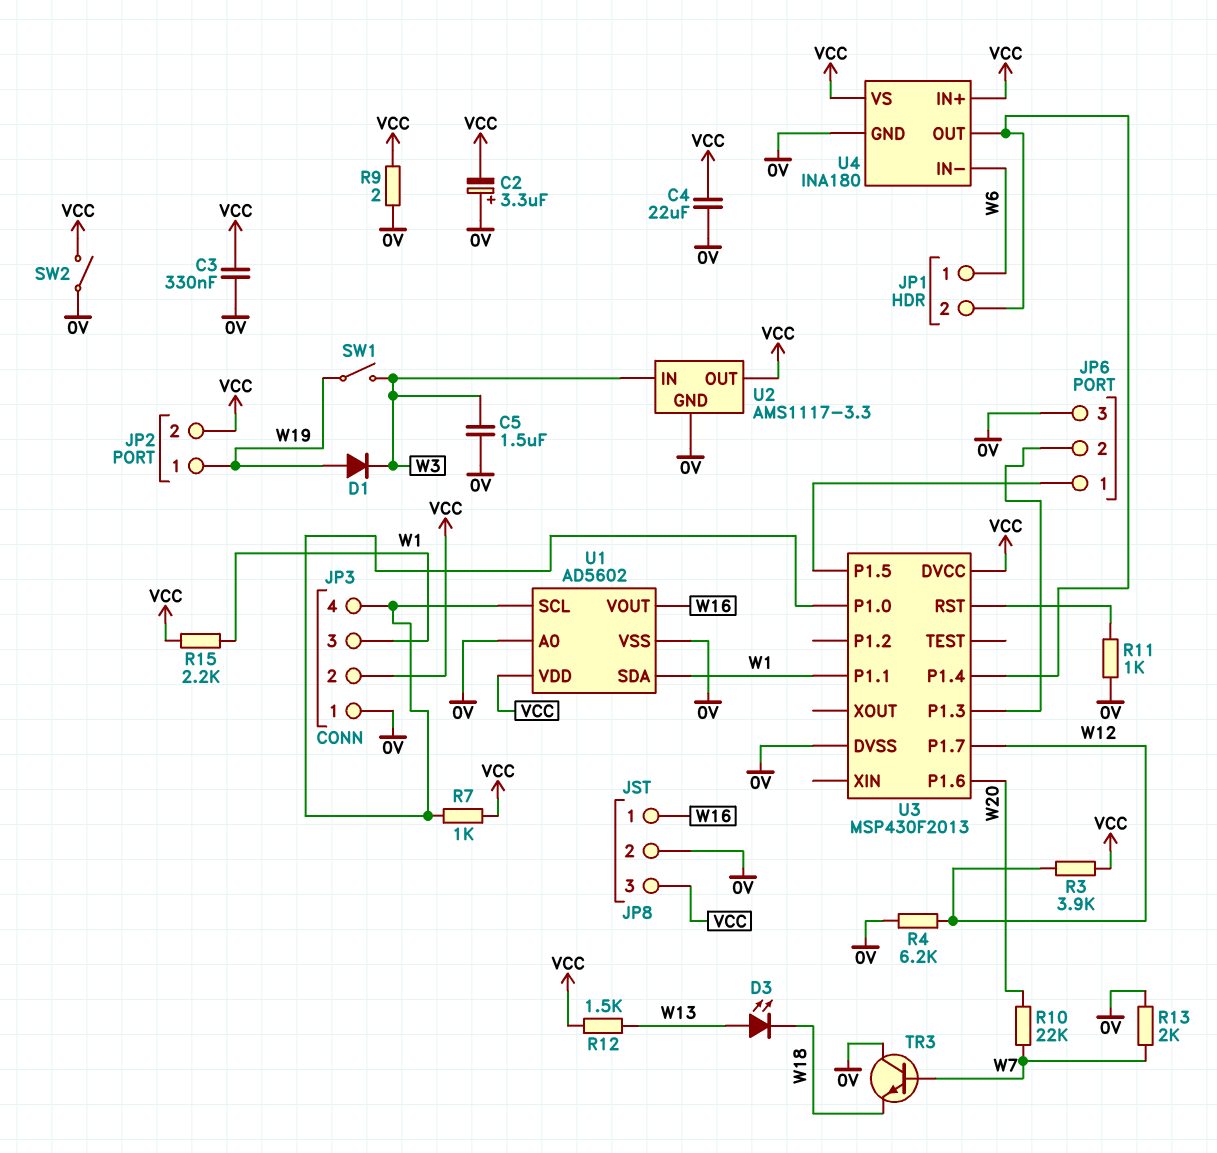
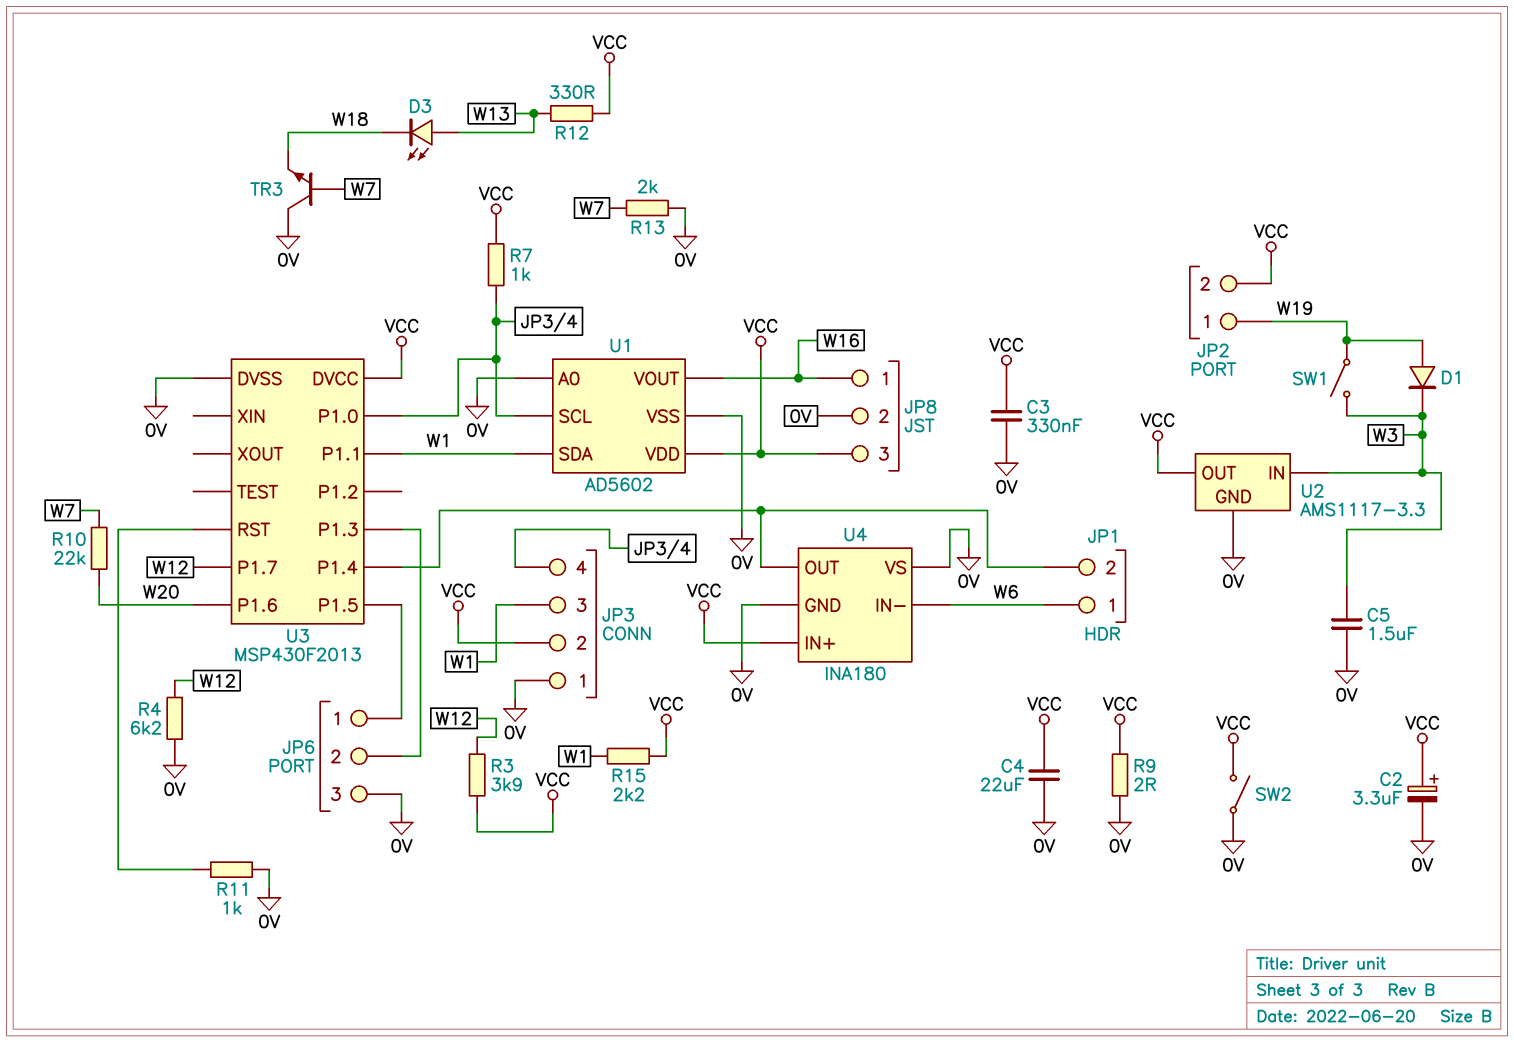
C2: 3.3uF (plus 0V, minus VCC) -> 3.3uF (plus VCC, minus 0V)
R12: 1.5k (VCC, W13) -> 330 (VCC, W13)
U4 pin VS: VCC -> 0V

